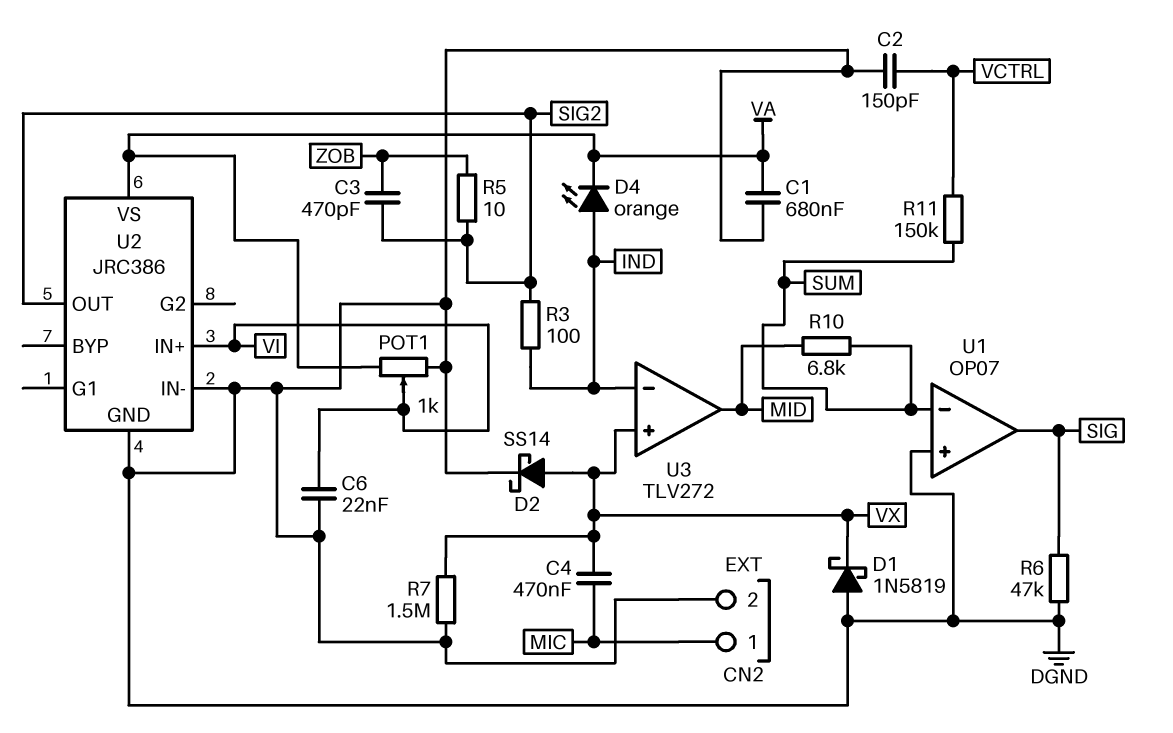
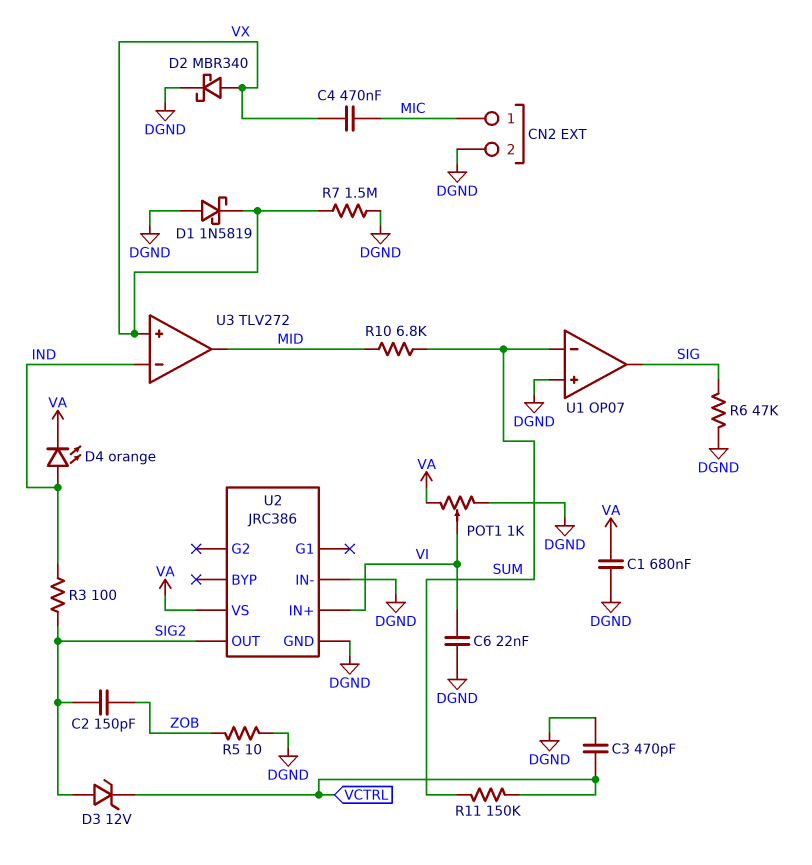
C2: 150pF (DGND, VCTRL) -> 150pF (SIG2, ZOB)
C3: 470pF (SIG2, ZOB) -> 470pF (DGND, VCTRL)
D2: schottky SS14 (A VX, K DGND) -> schottky MBR340 (A VX, K DGND)
D3: none -> zener 12V (A SIG2, K VCTRL)
R5: 10 (SIG2, ZOB) -> 10 (DGND, ZOB)

